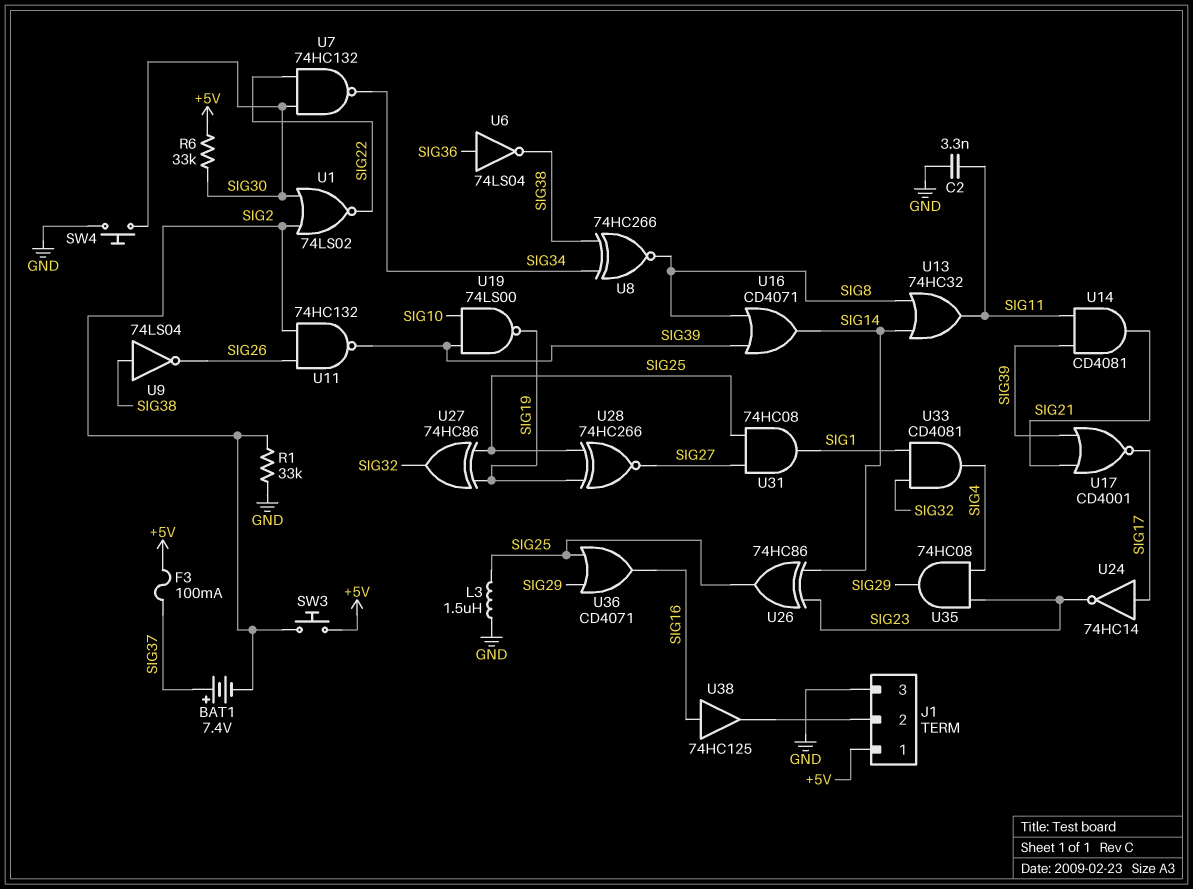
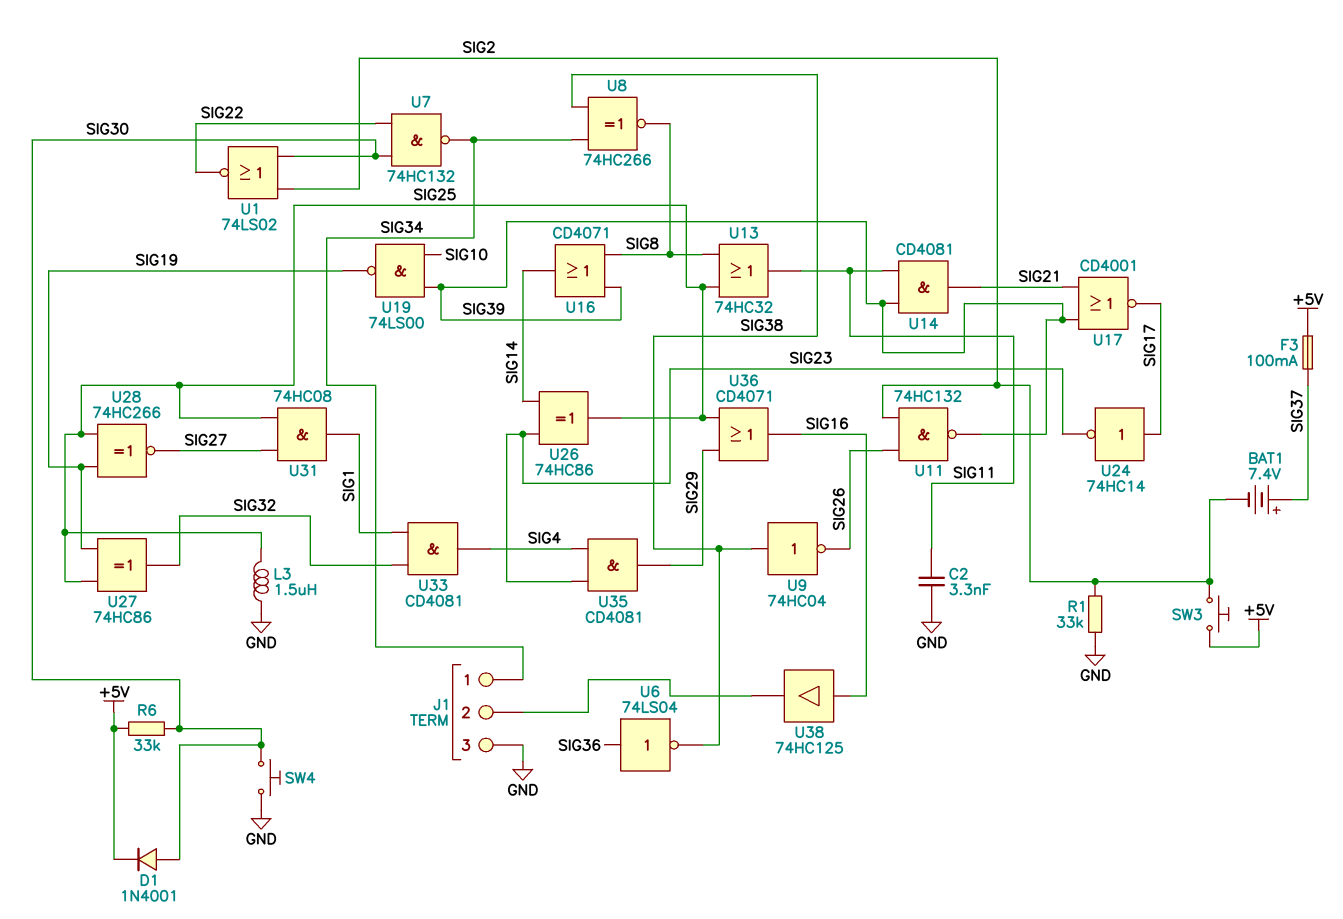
D1: none -> diode 1N4001 (A SIG30, K +5V)
J1 pin 1: +5V -> SIG34
U9: NOT 74LS04 (in SIG38, out SIG26) -> NOT 74HC04 (in SIG38, out SIG26)
U13: OR 74HC32 (in SIG8, in SIG14, out SIG11) -> OR 74HC32 (in SIG8, in SIG25, out SIG11)
U35: AND 74HC08 (in SIG4, in SIG23, out SIG29) -> AND CD4081 (in SIG4, in SIG23, out SIG29)

